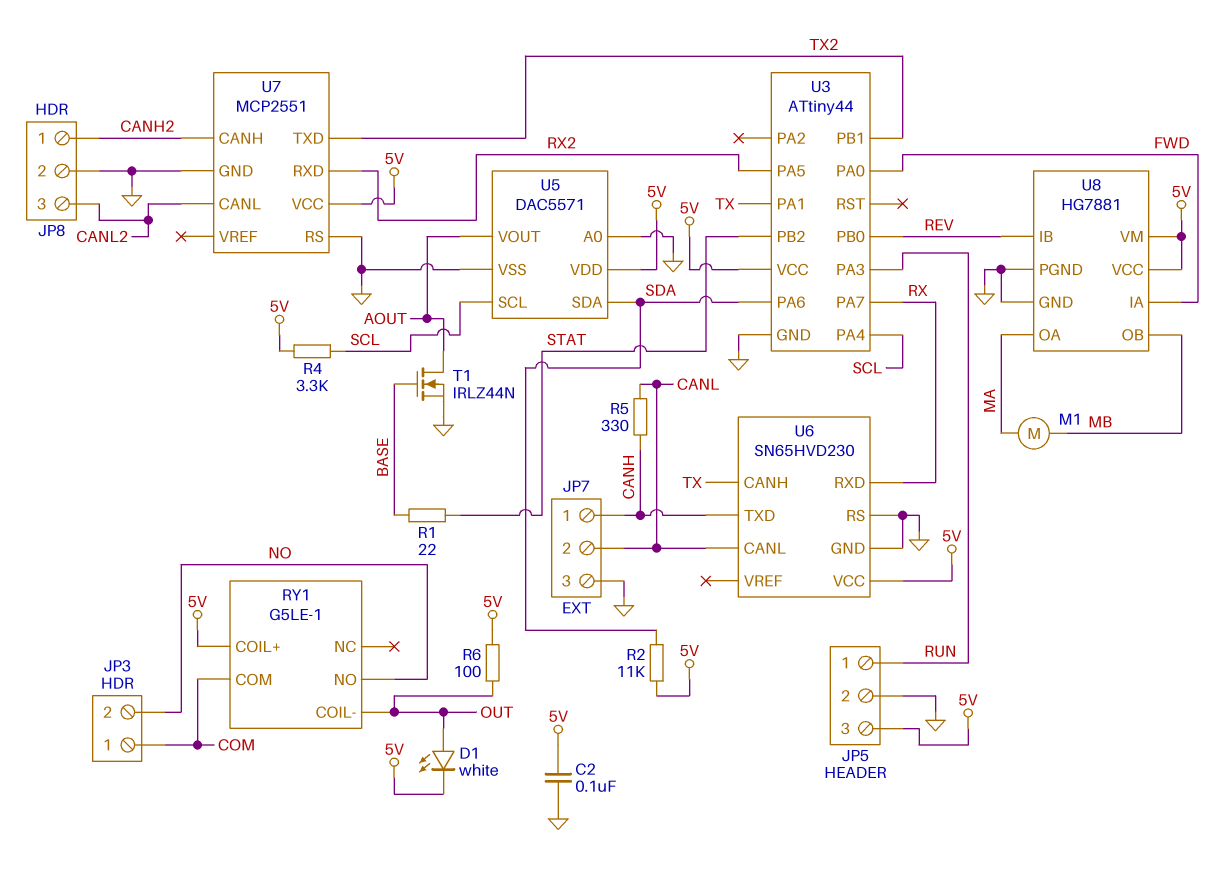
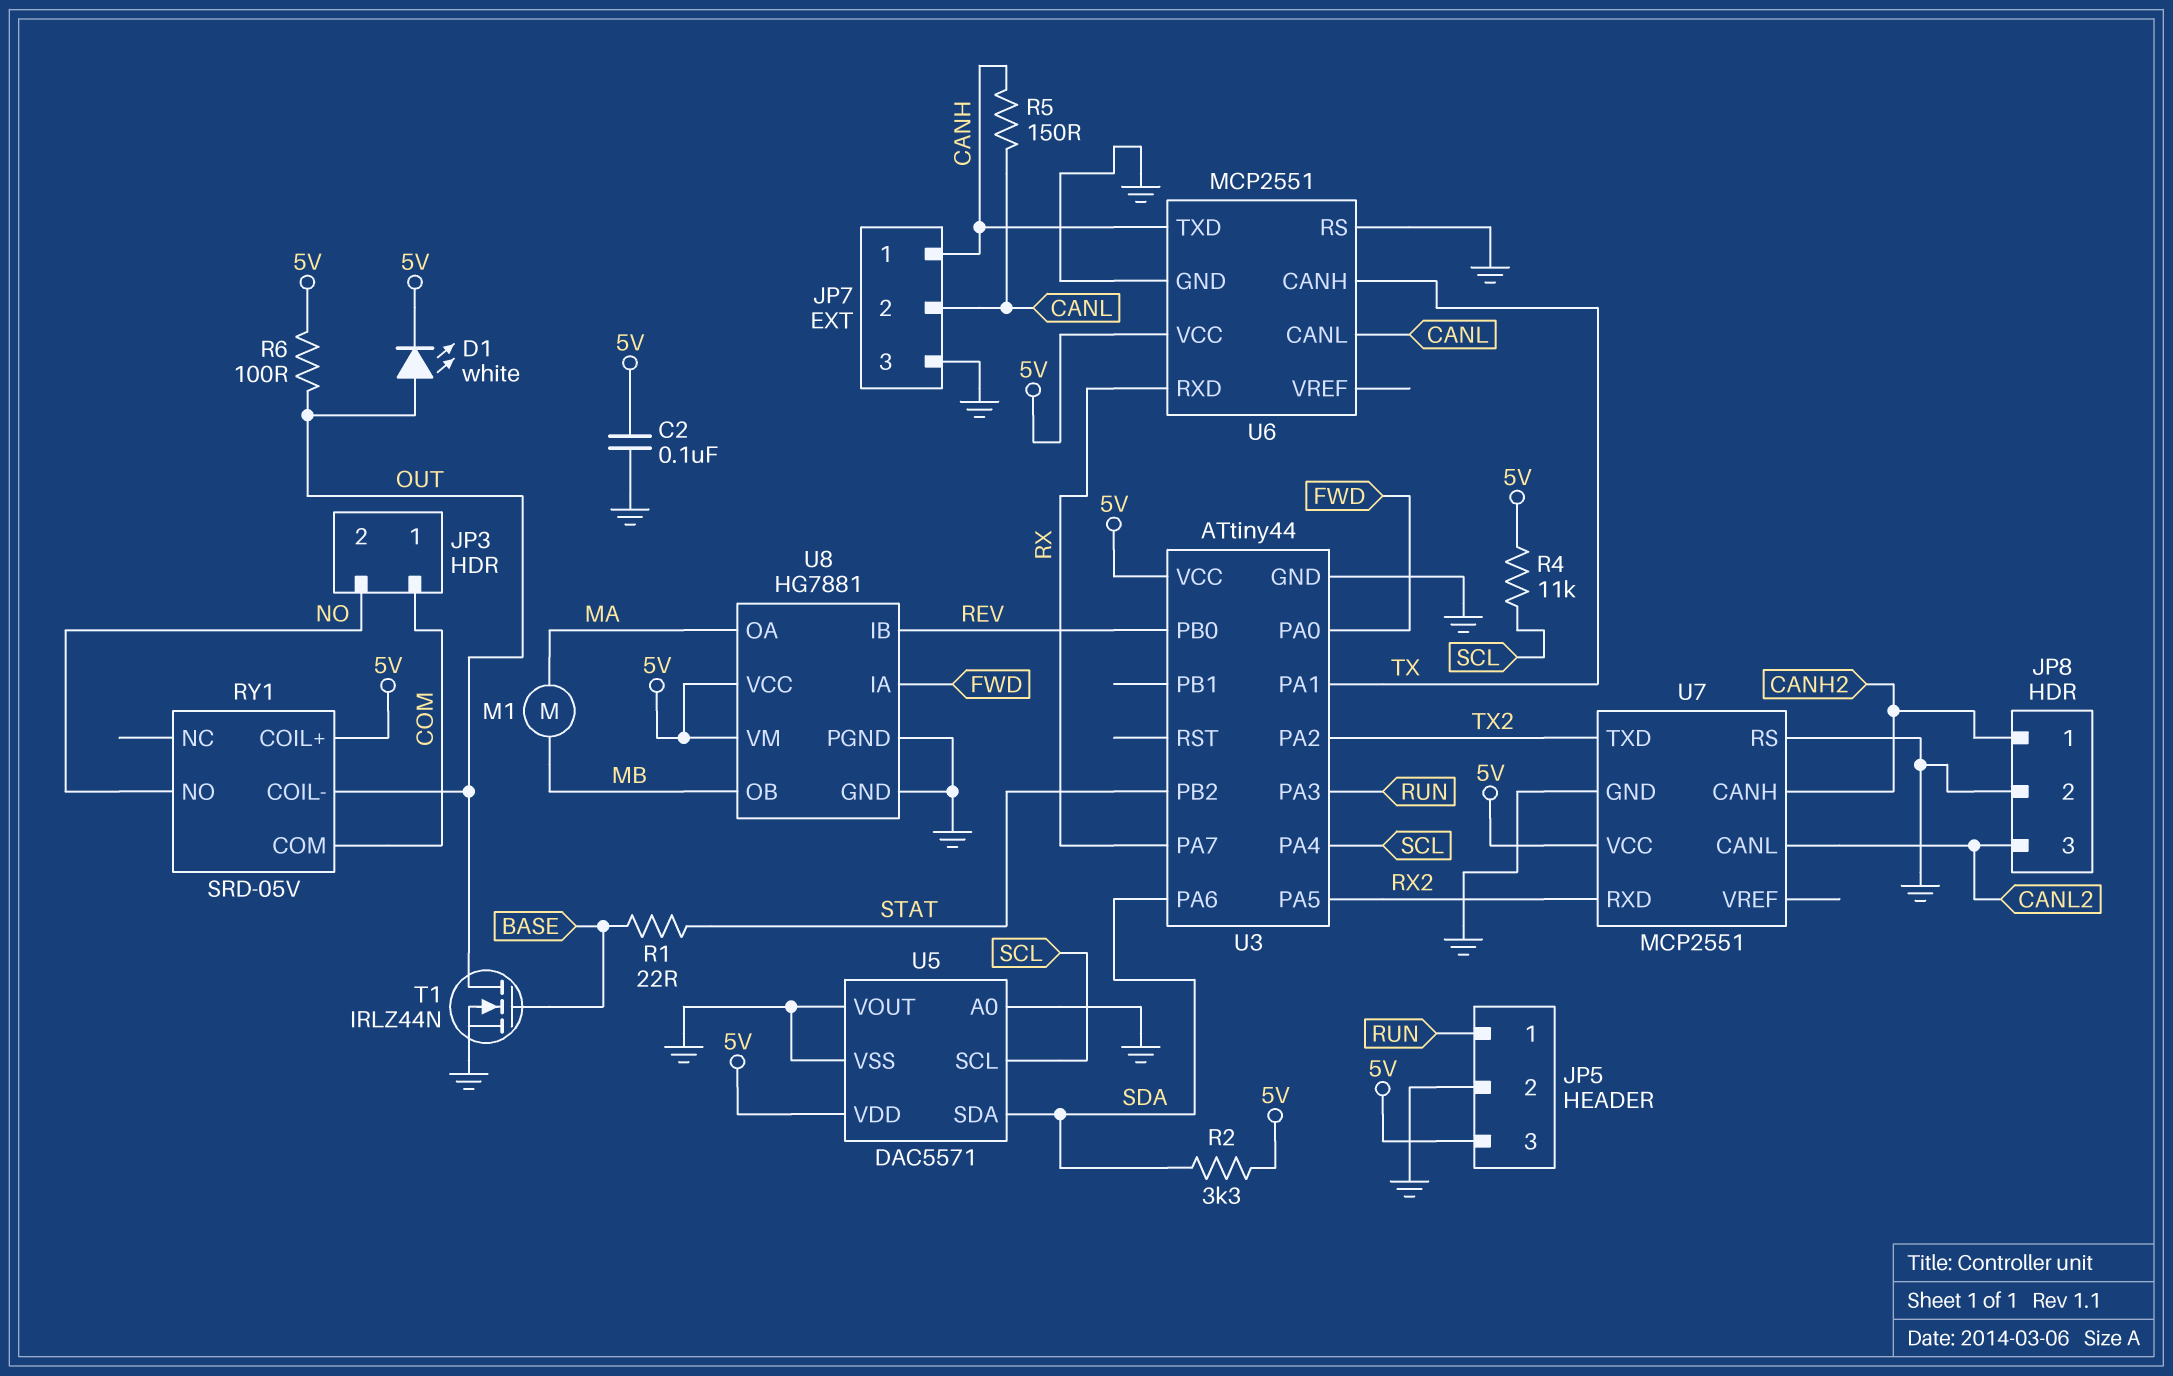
R2: 11k (5V, SDA) -> 3.3k (5V, SDA)
R4: 3.3k (5V, SCL) -> 11k (5V, SCL)
R5: 330 (CANH, CANL) -> 150 (CANH, CANL)
RY1: G5LE-1 -> SRD-05V
T1: NMOS IRLZ44N (G BASE, D AOUT, S GND) -> NMOS IRLZ44N (G BASE, D OUT, S GND)
U3 pin PA2: none -> TX2
U3 pin PB1: TX2 -> none
U5 pin VOUT: AOUT -> GND
U6: SN65HVD230 -> MCP2551

